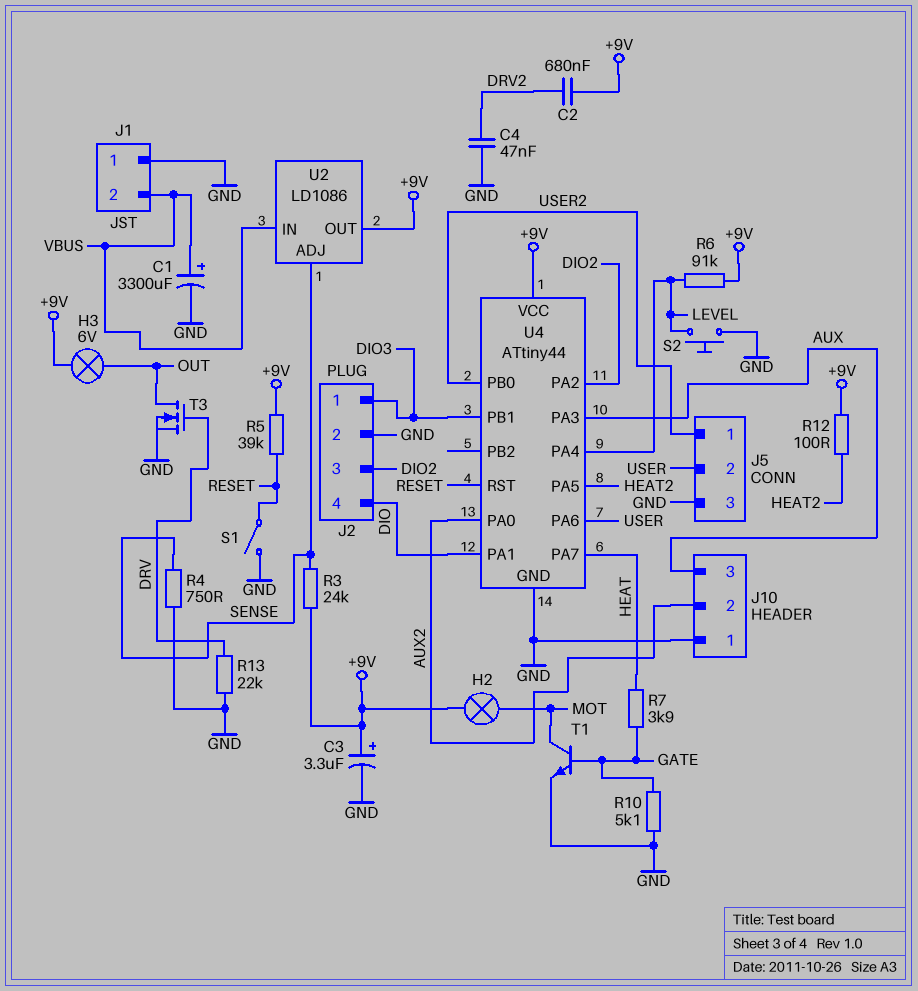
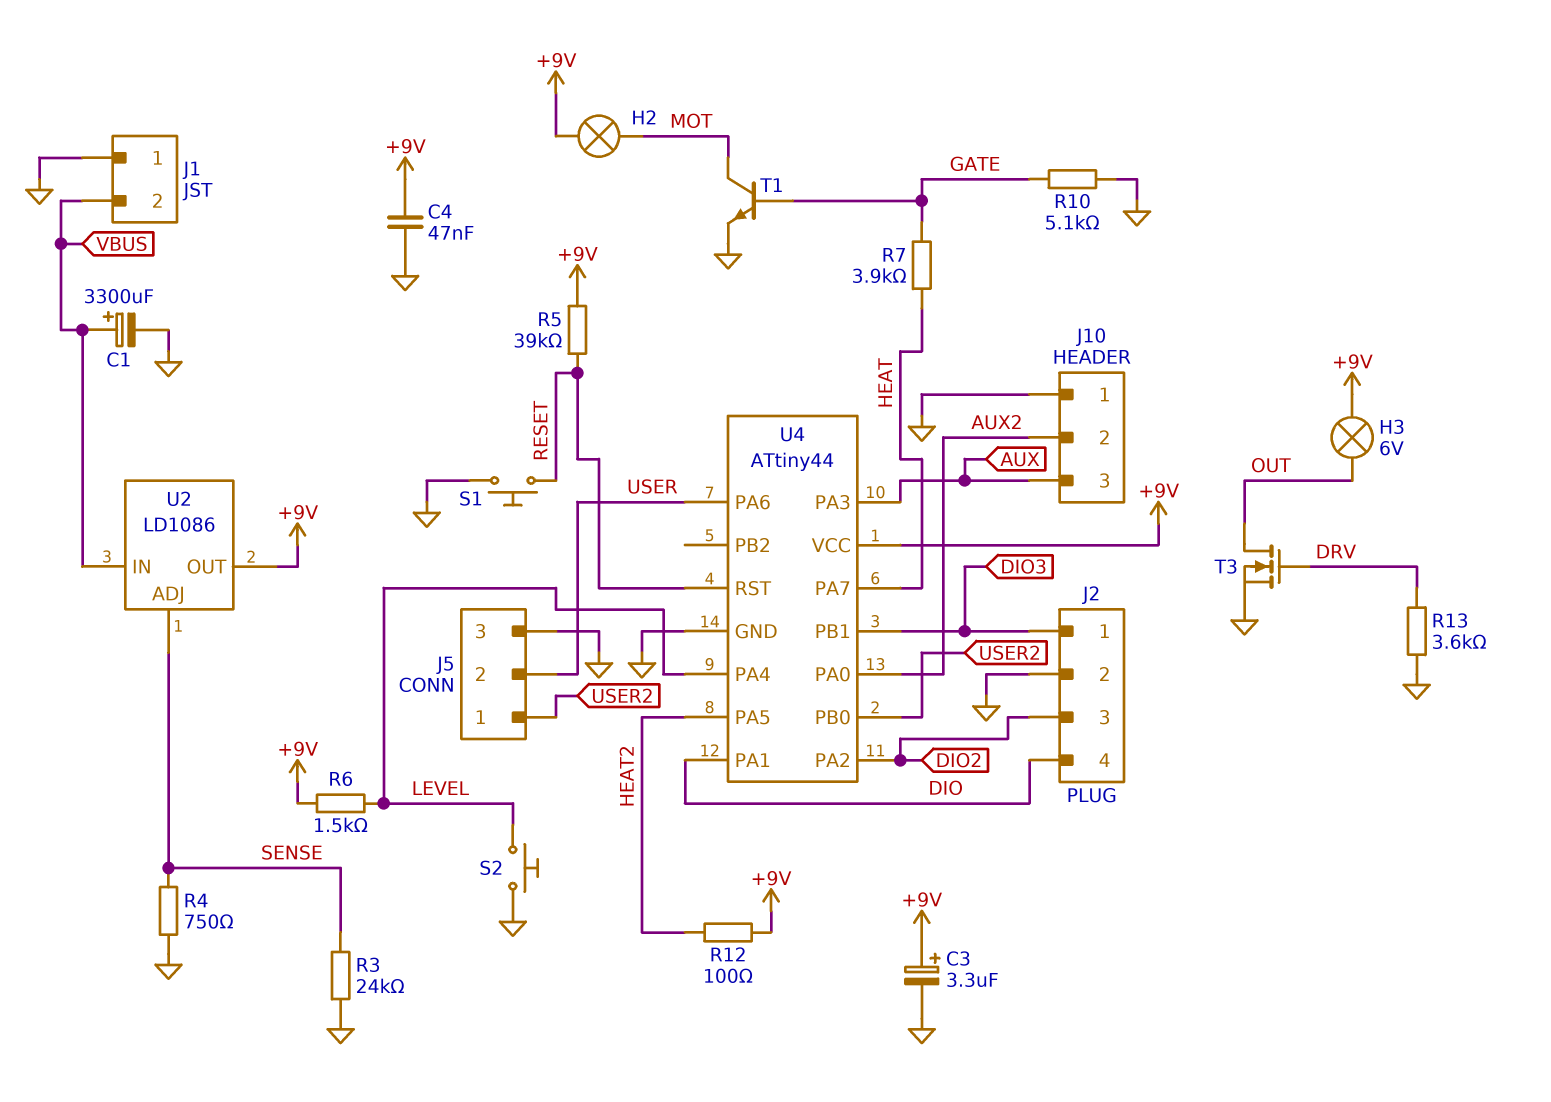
C2: 680nF (+9V, DRV2) -> none
C4: 47nF (DRV2, GND) -> 47nF (+9V, GND)
R3: 24k (+9V, SENSE) -> 24k (GND, SENSE)
R6: 91k (+9V, LEVEL) -> 1.5k (+9V, LEVEL)
R13: 22k (DRV, GND) -> 3.6k (DRV, GND)
S1: switch (GND, RESET) -> button (GND, RESET)

